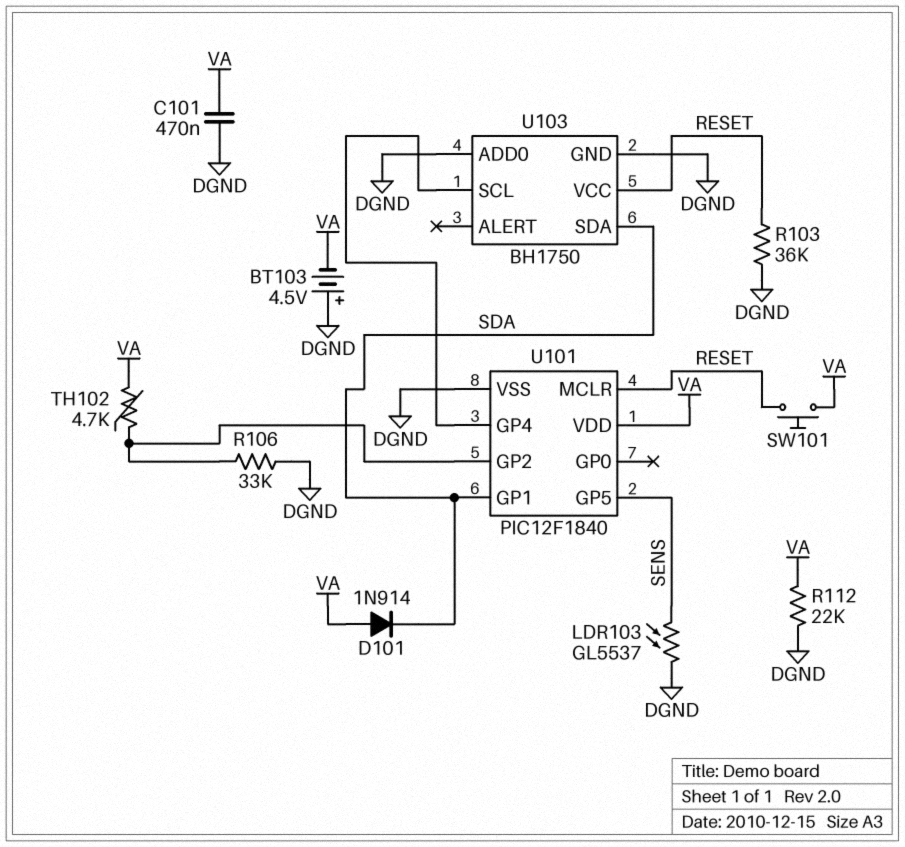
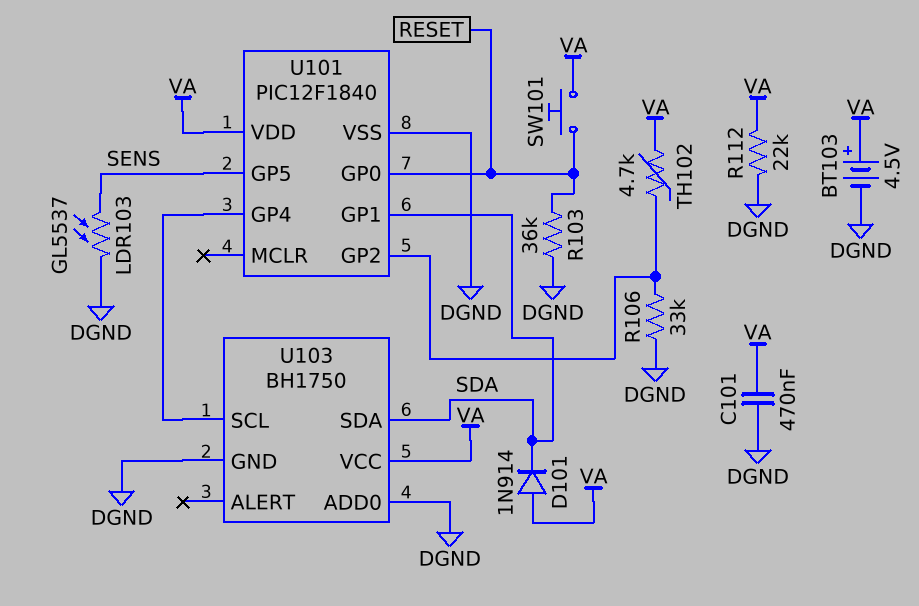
BT103: 4.5V (plus DGND, minus VA) -> 4.5V (plus VA, minus DGND)
U101 pin GP0: none -> RESET
U101 pin MCLR: RESET -> none
U103 pin VCC: RESET -> VA

